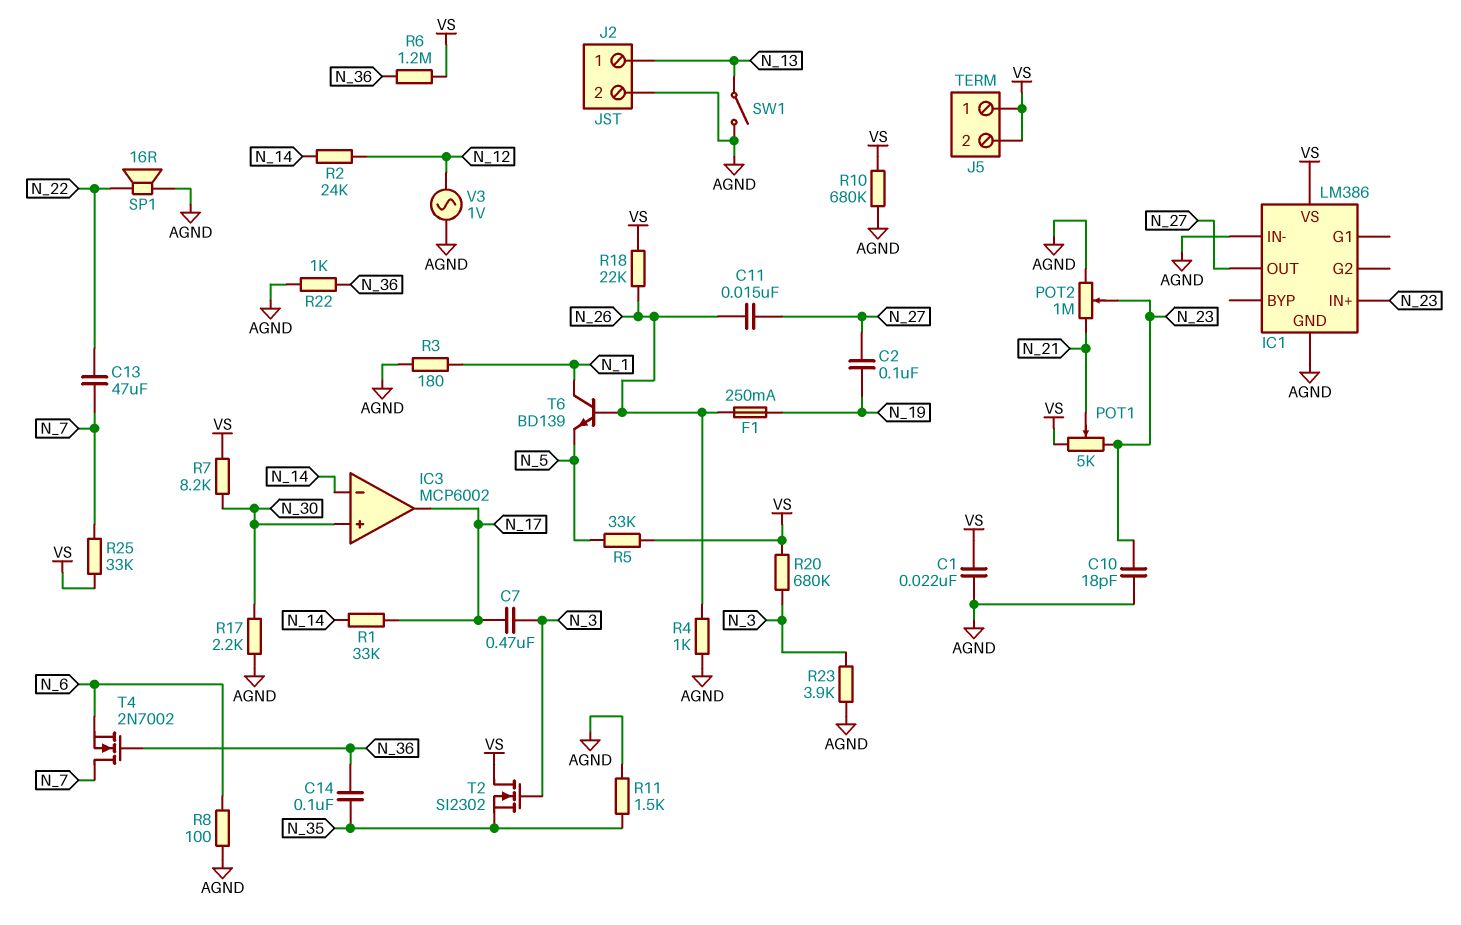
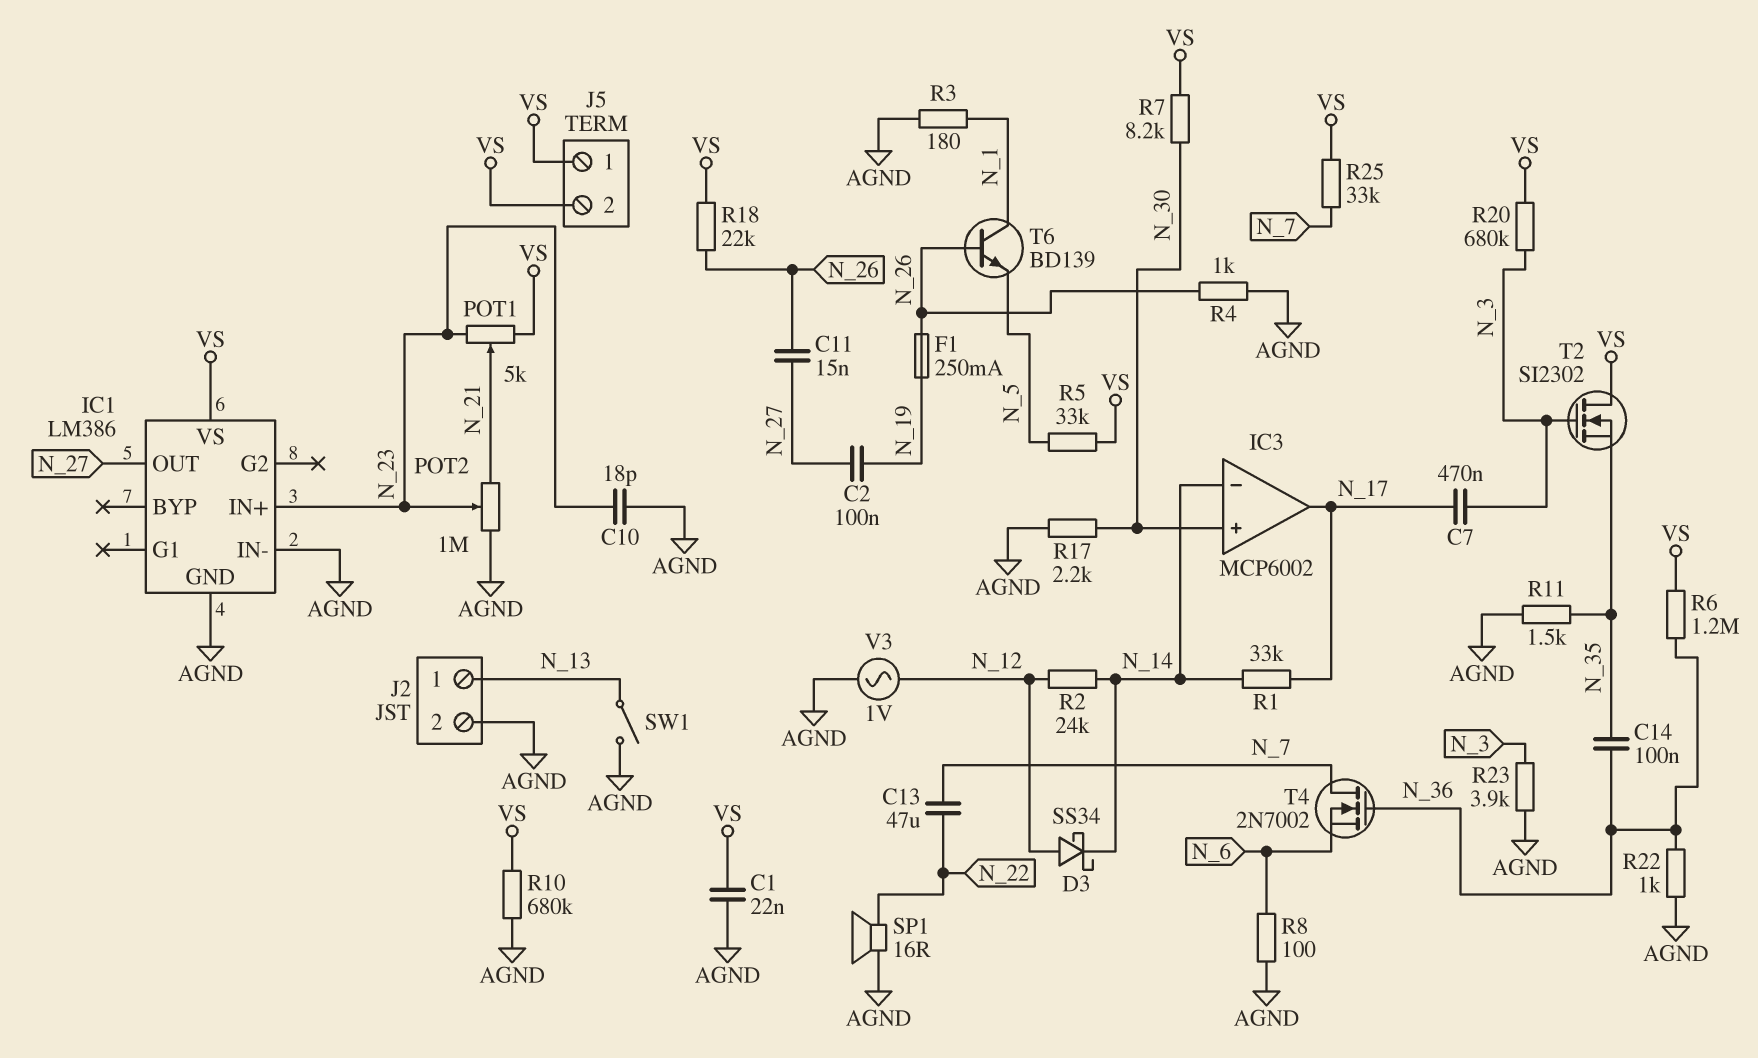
D3: none -> schottky SS34 (A N_12, K N_14)

